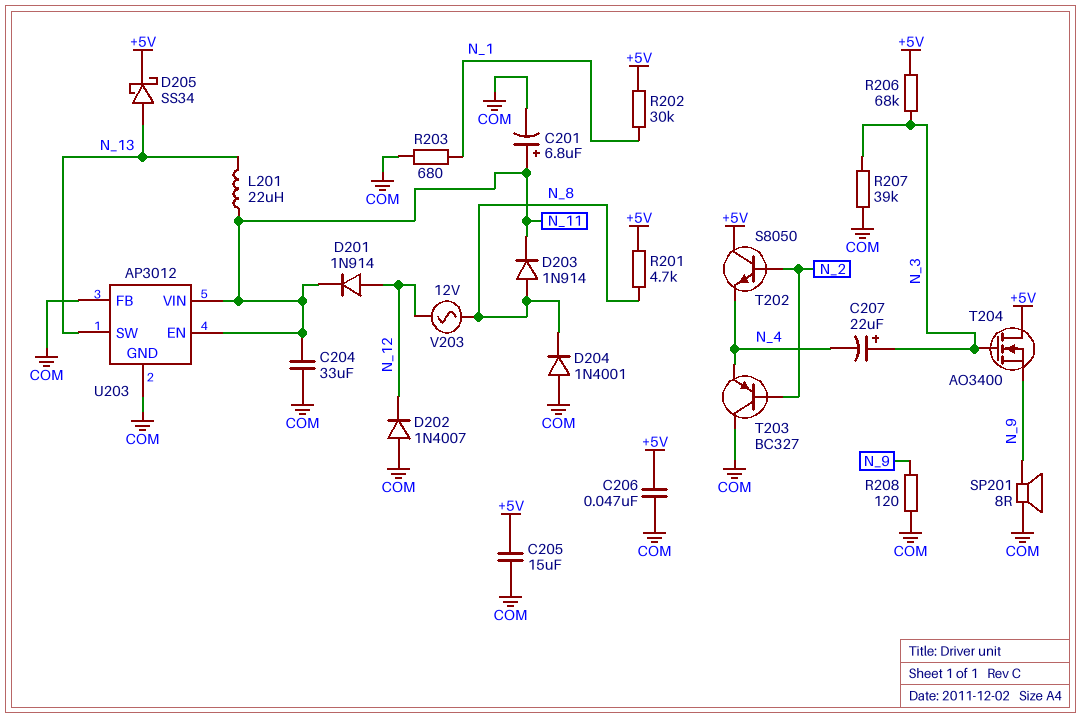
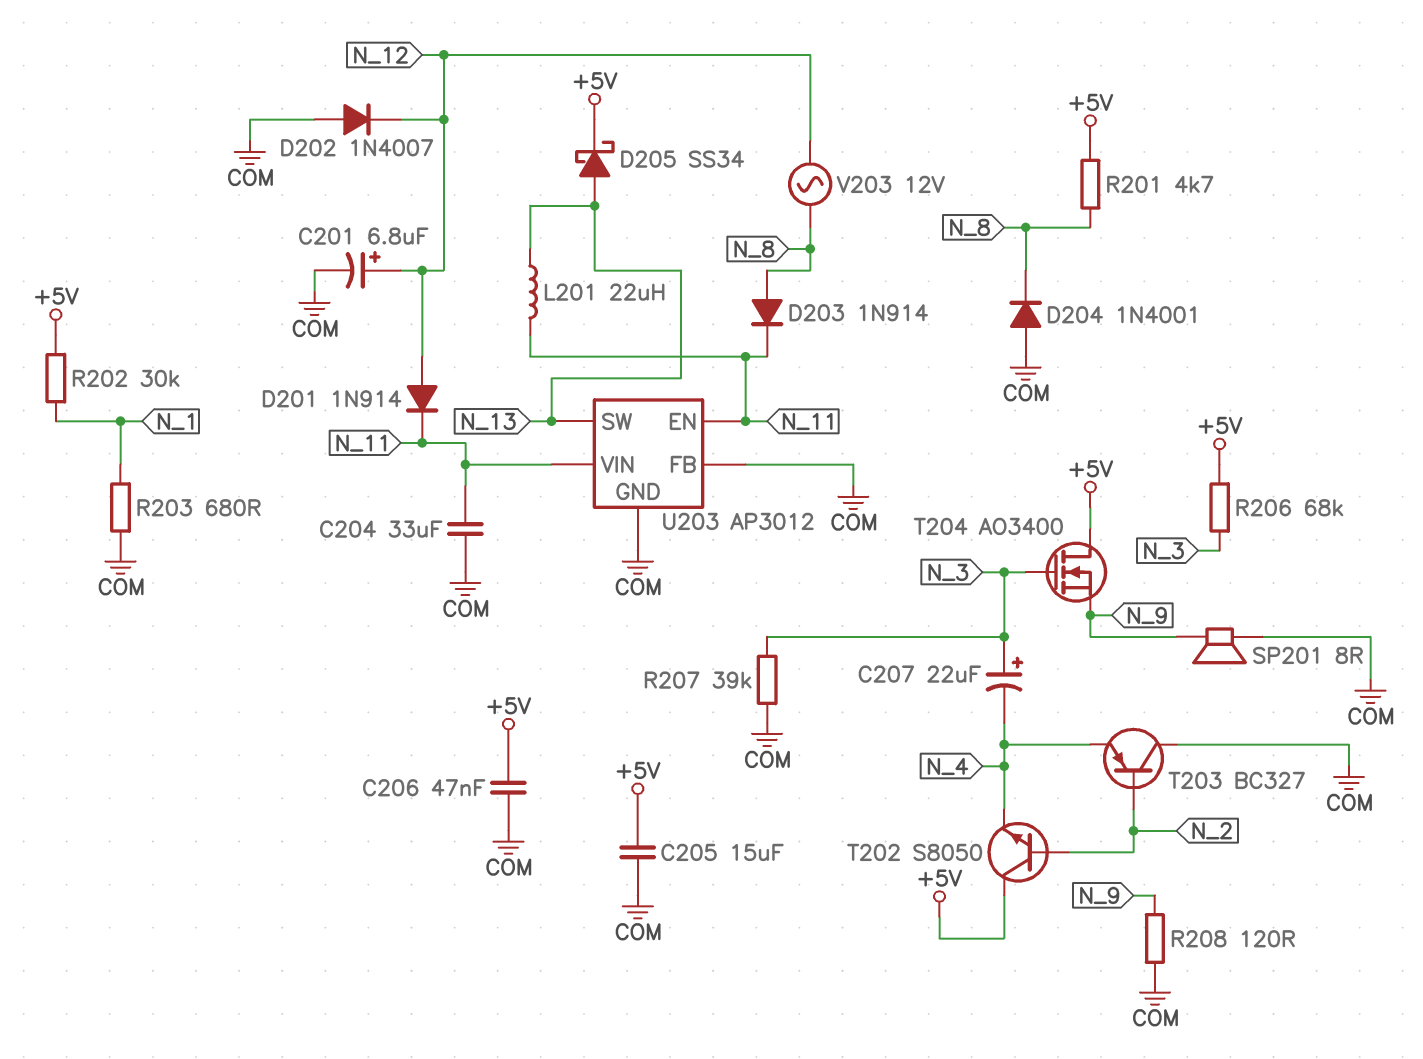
C201: 6.8uF (plus N_11, minus COM) -> 6.8uF (plus N_12, minus COM)

